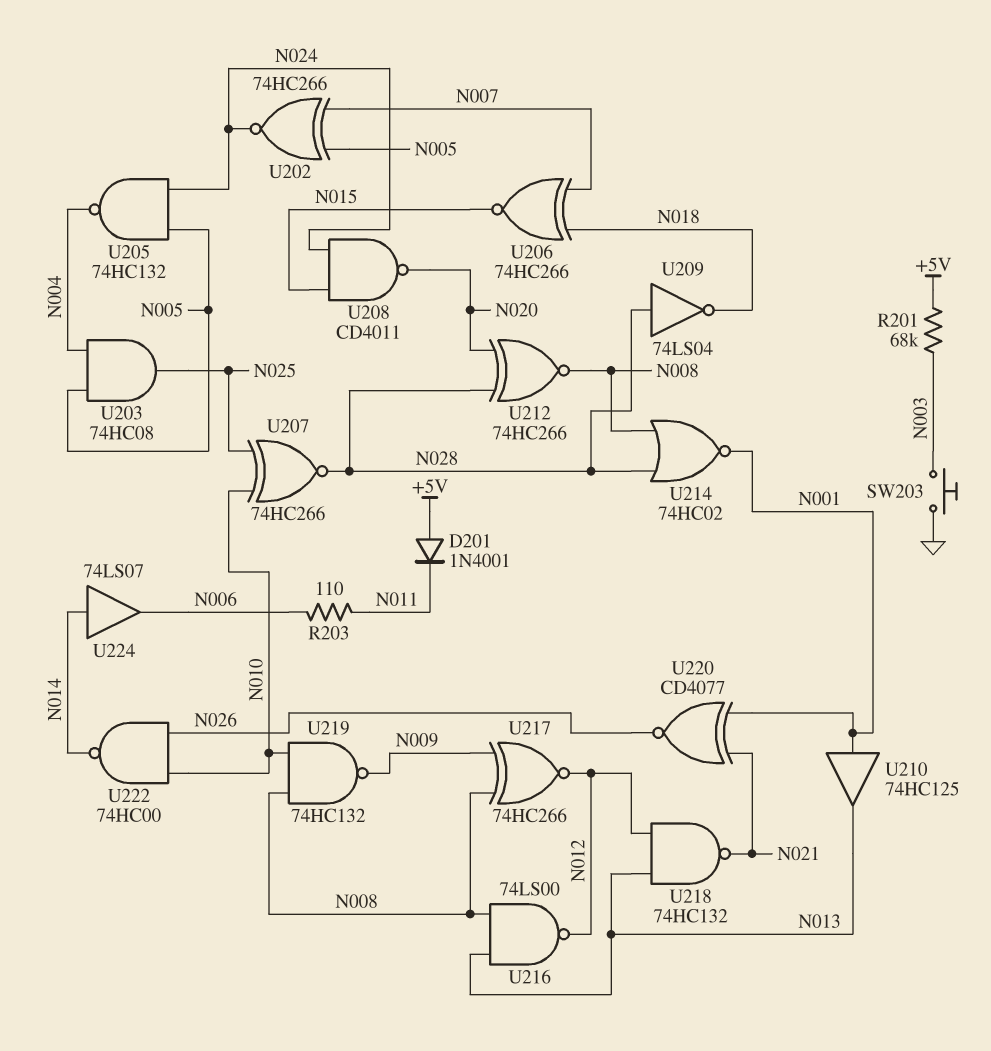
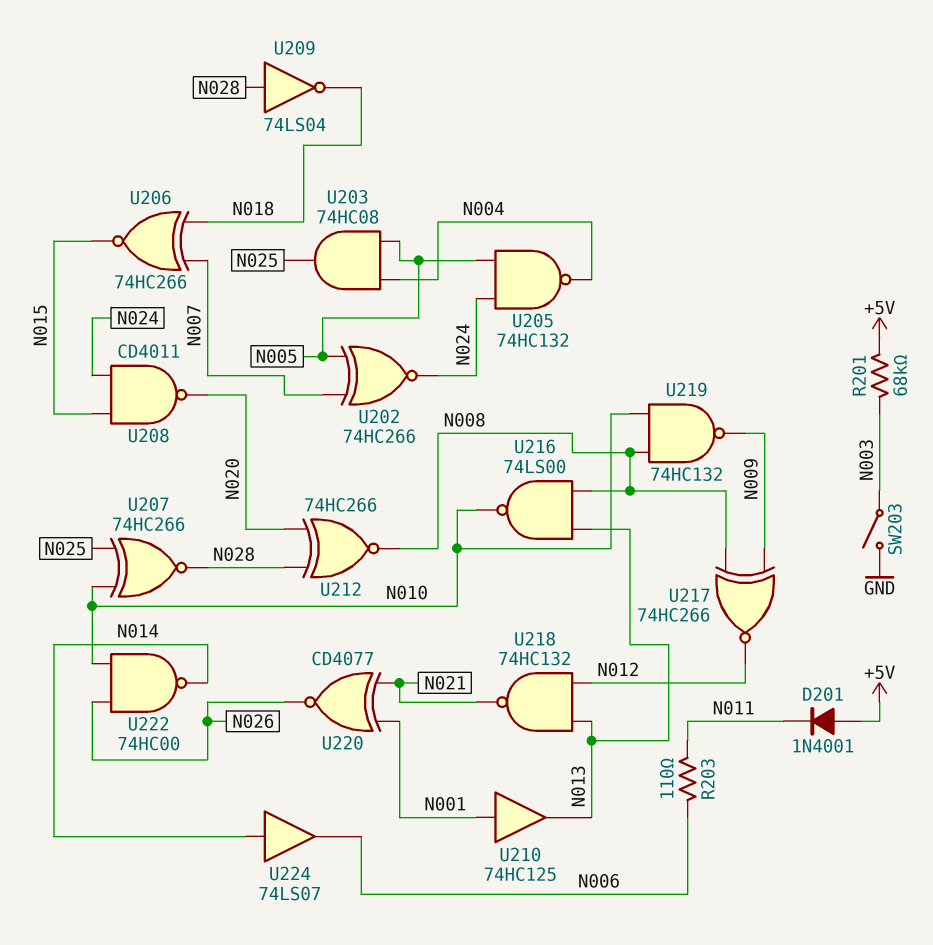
SW203: button (GND, N003) -> switch (GND, N003)
U214: NOR 74HC02 (in N008, in N028, out N001) -> none
U216: NAND 74LS00 (in N008, in N013, out N012) -> NAND 74LS00 (in N008, in N013, out N010)

